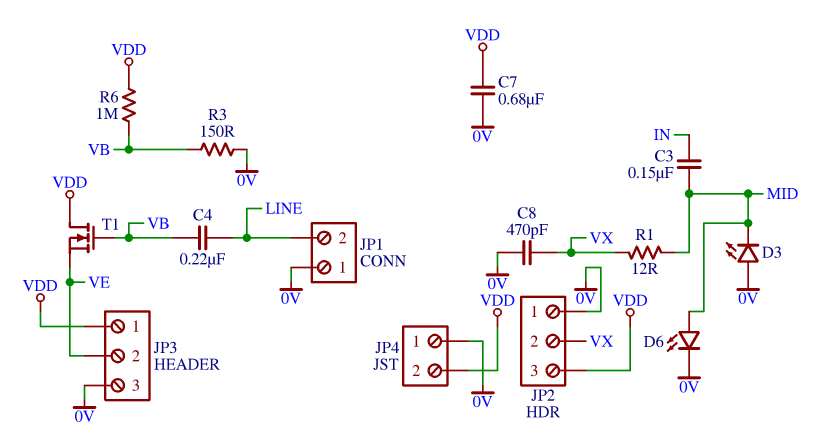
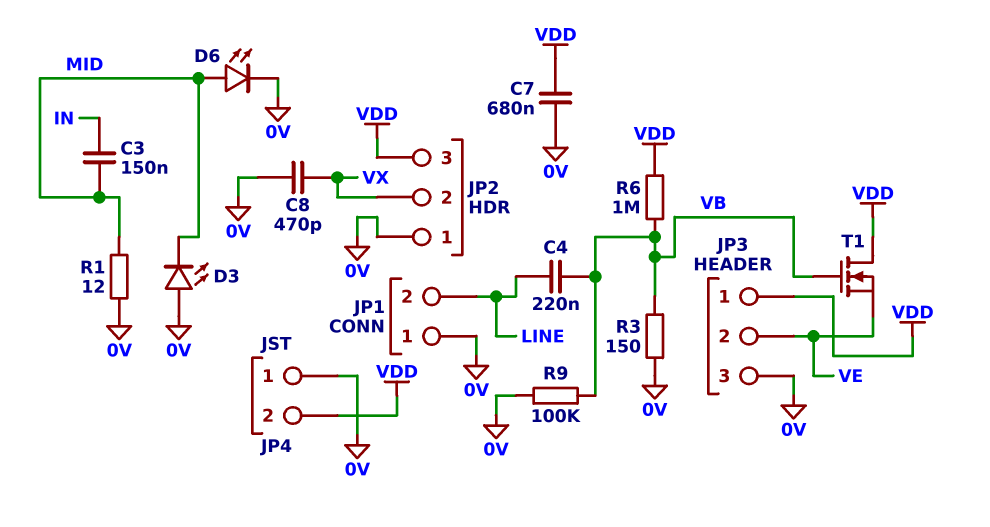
R1: 12 (MID, VX) -> 12 (0V, MID)
R9: none -> 100k (0V, VB)

